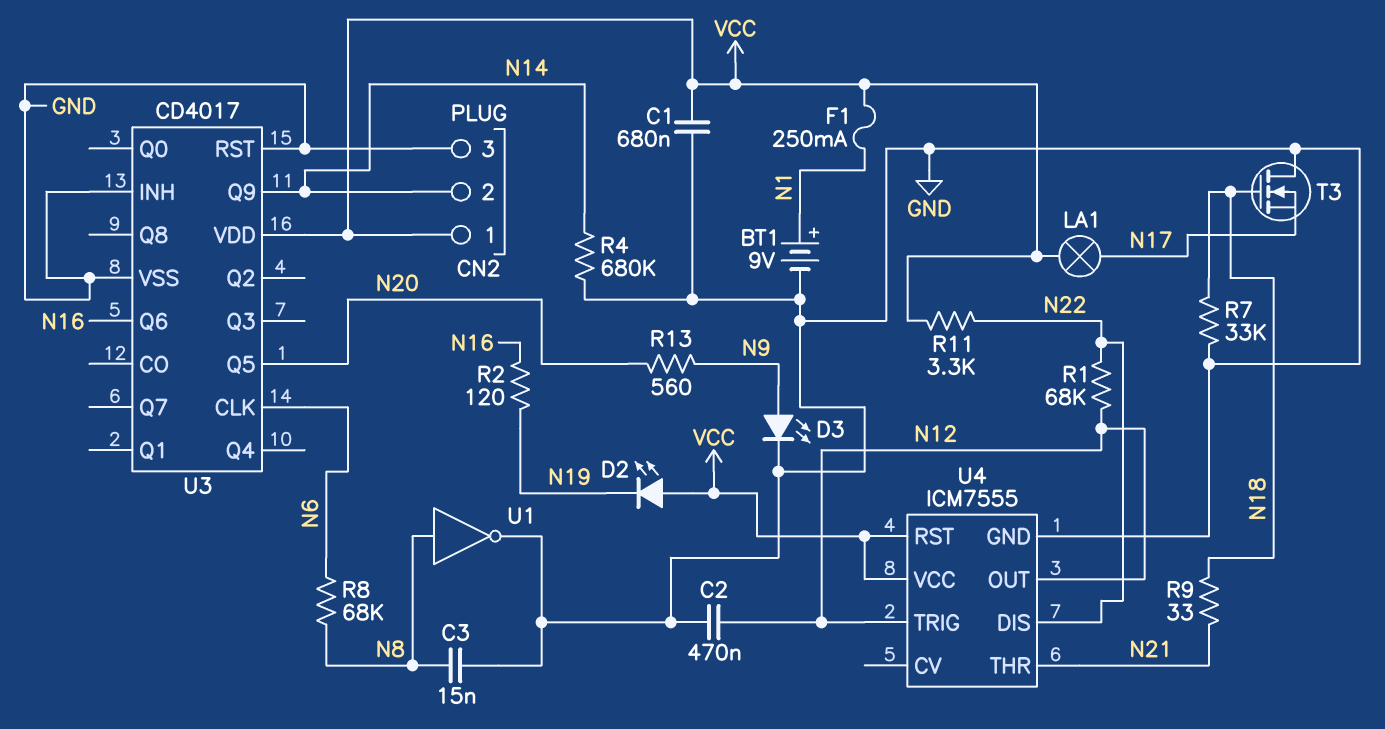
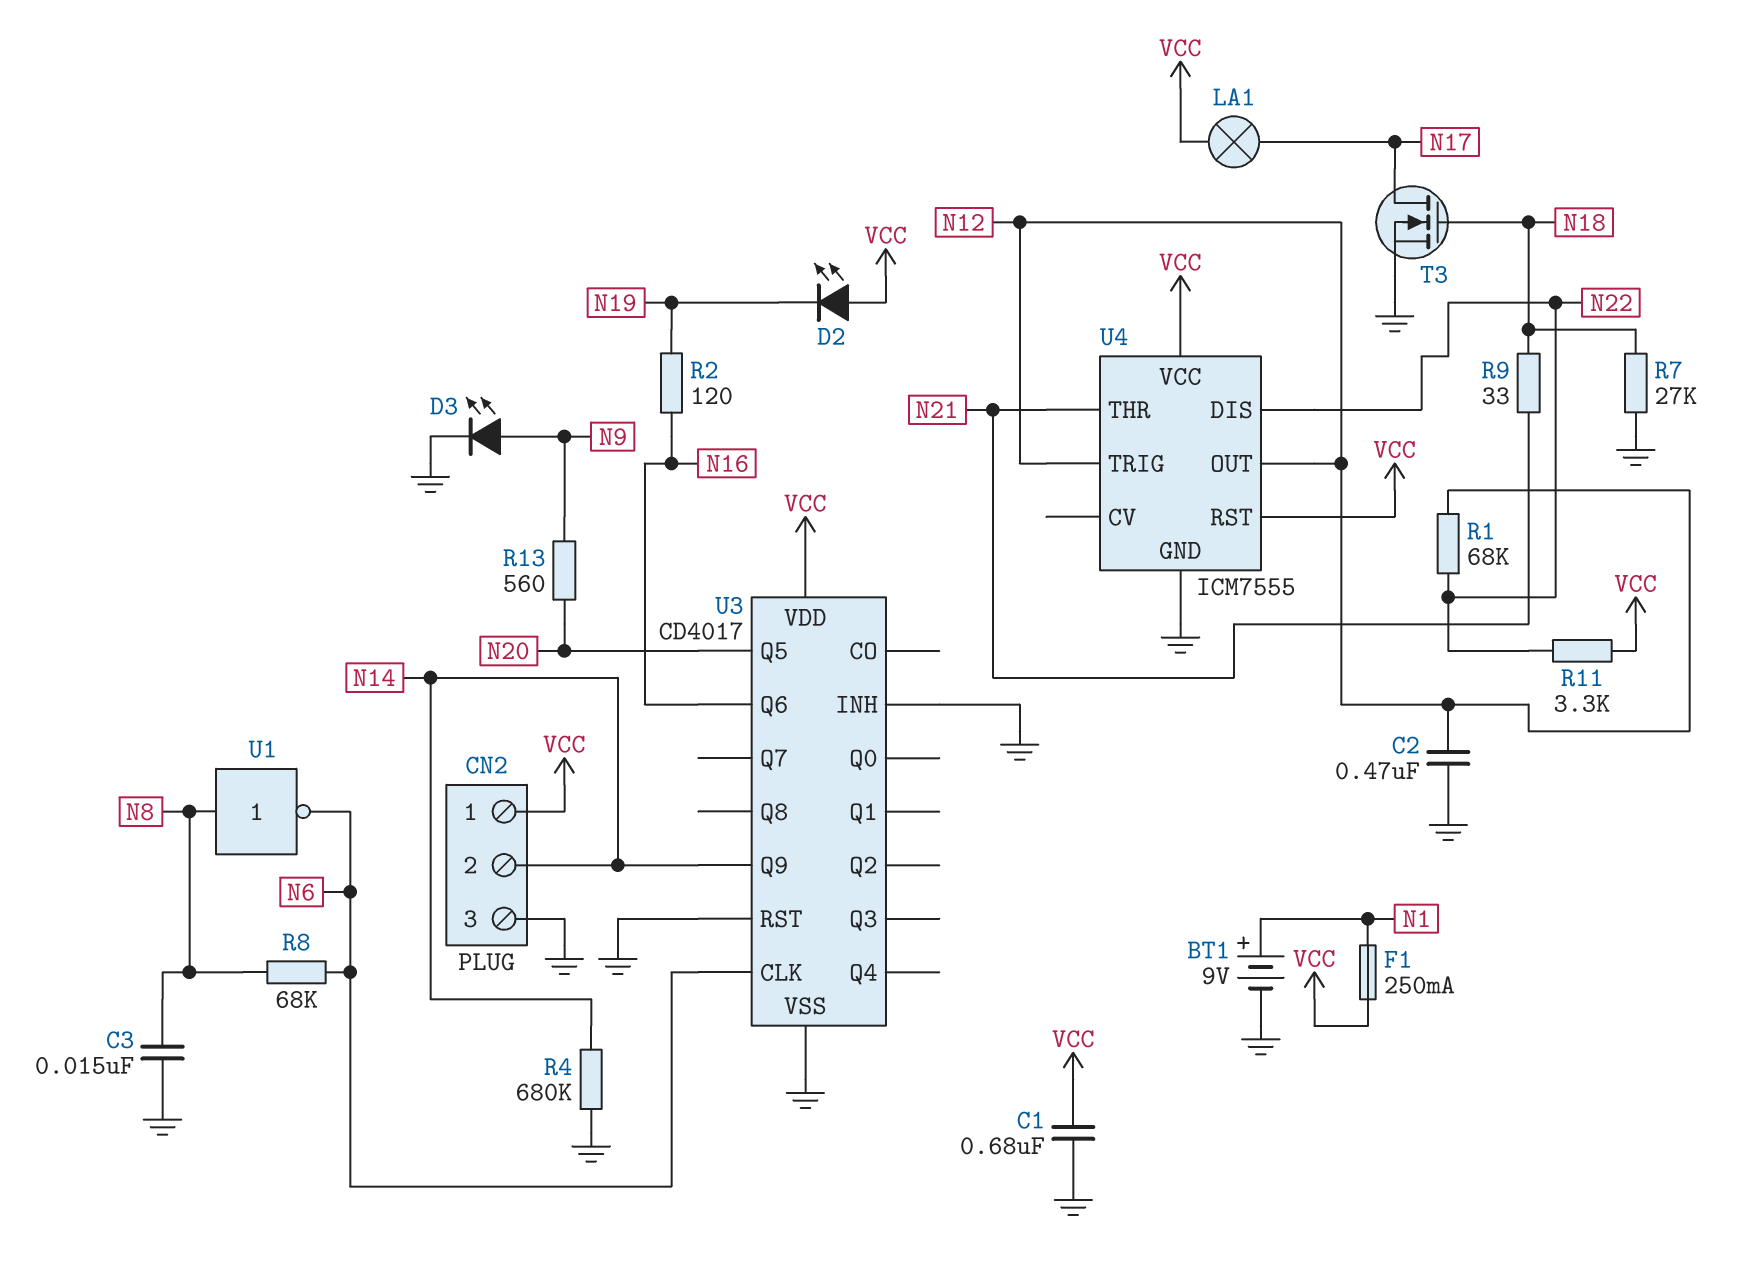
R7: 33k (GND, N18) -> 27k (GND, N18)
T3: NMOS (G N18, D GND, S N17) -> NMOS (G N18, D N17, S GND)
U1: NOT (in N8, out GND) -> NOT (in N8, out N6)

